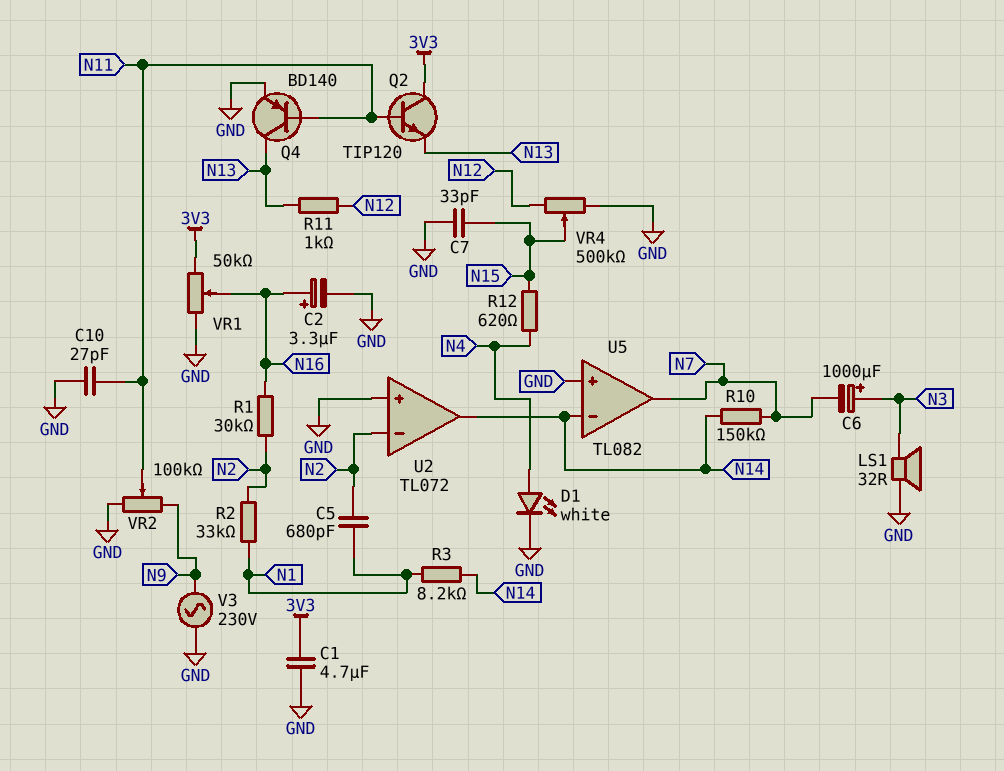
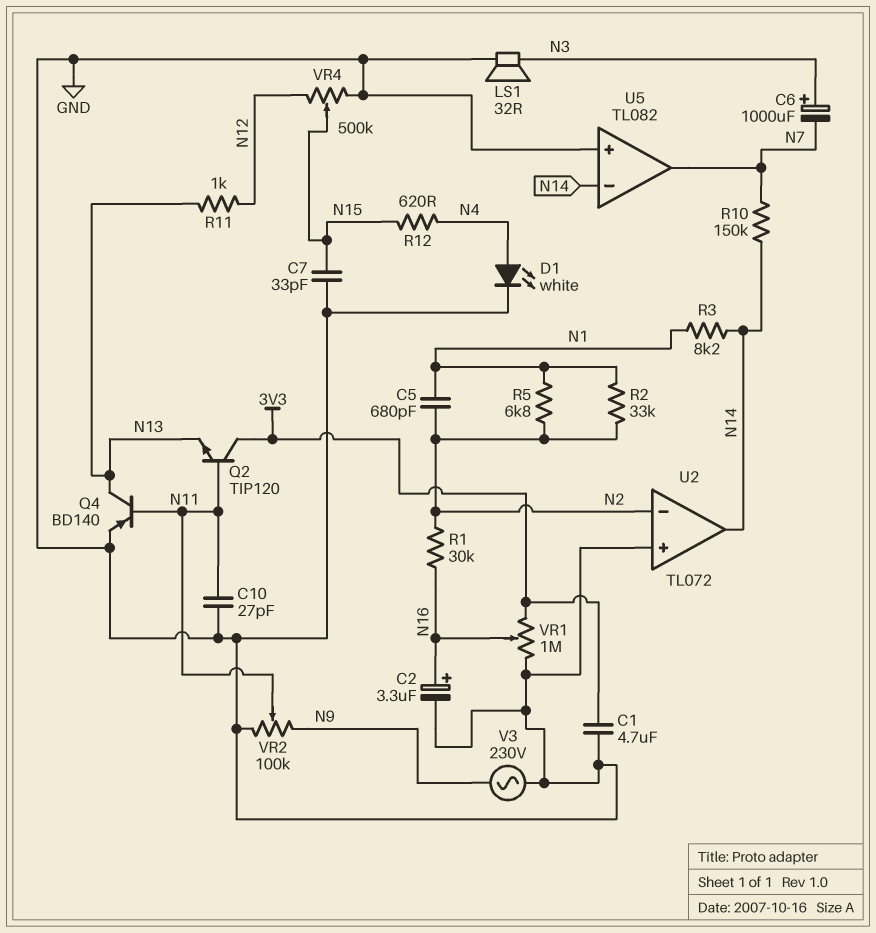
R5: none -> 6.8k (N1, N2)
VR1: 50k (3V3, GND, wiper N16) -> 1M (3V3, GND, wiper N16)

